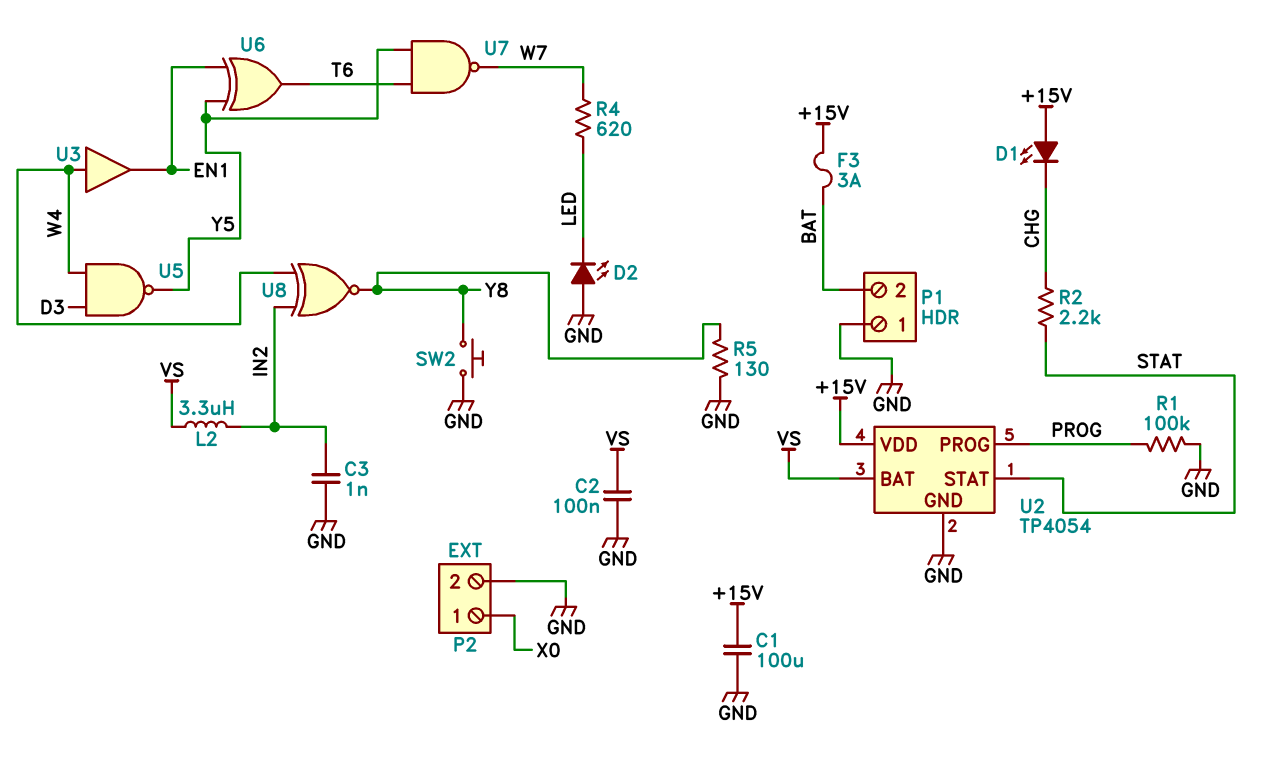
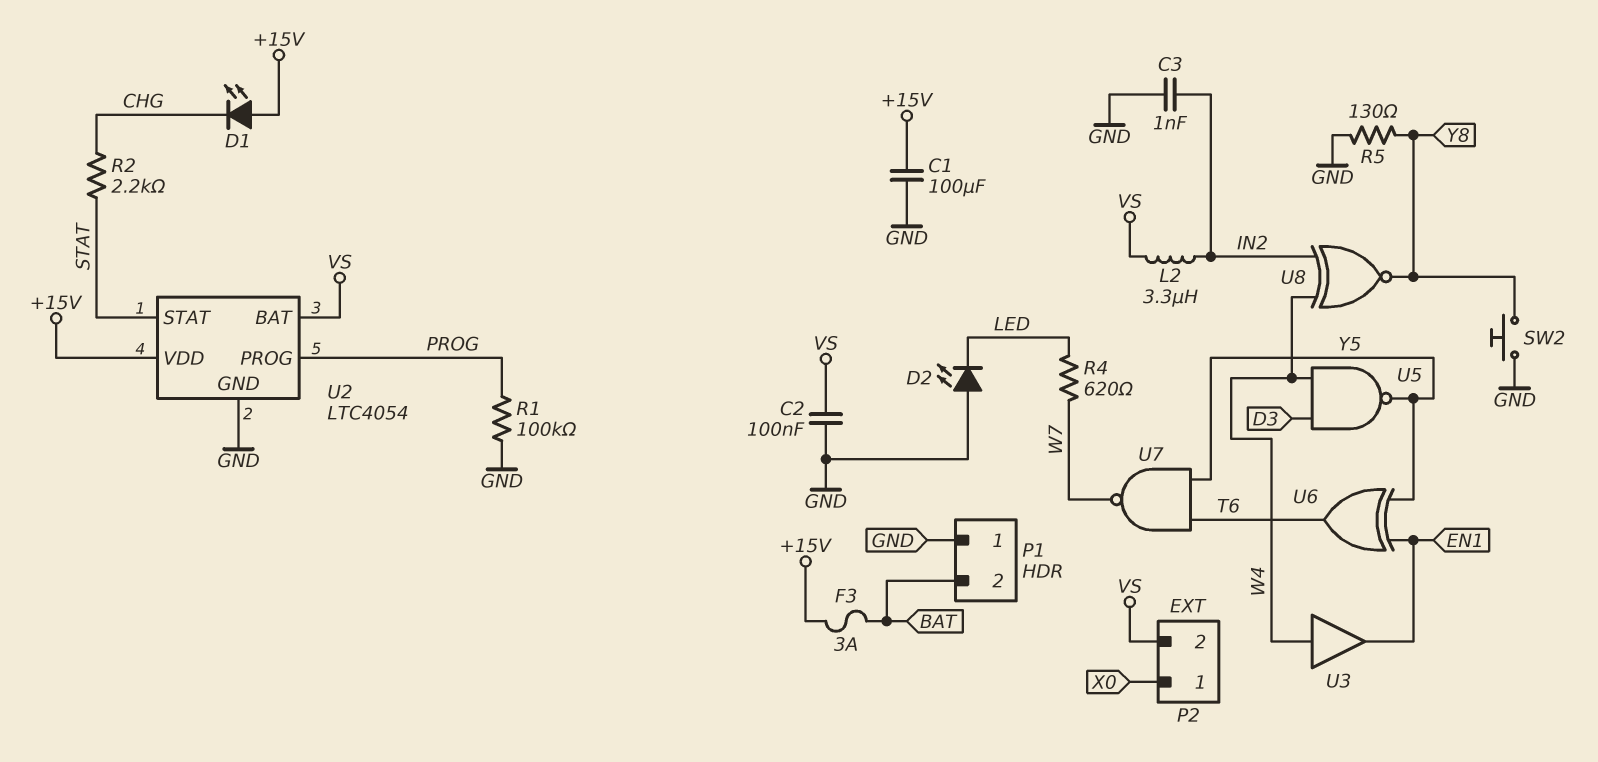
P2 pin 2: GND -> VS
U2: TP4054 -> LTC4054

